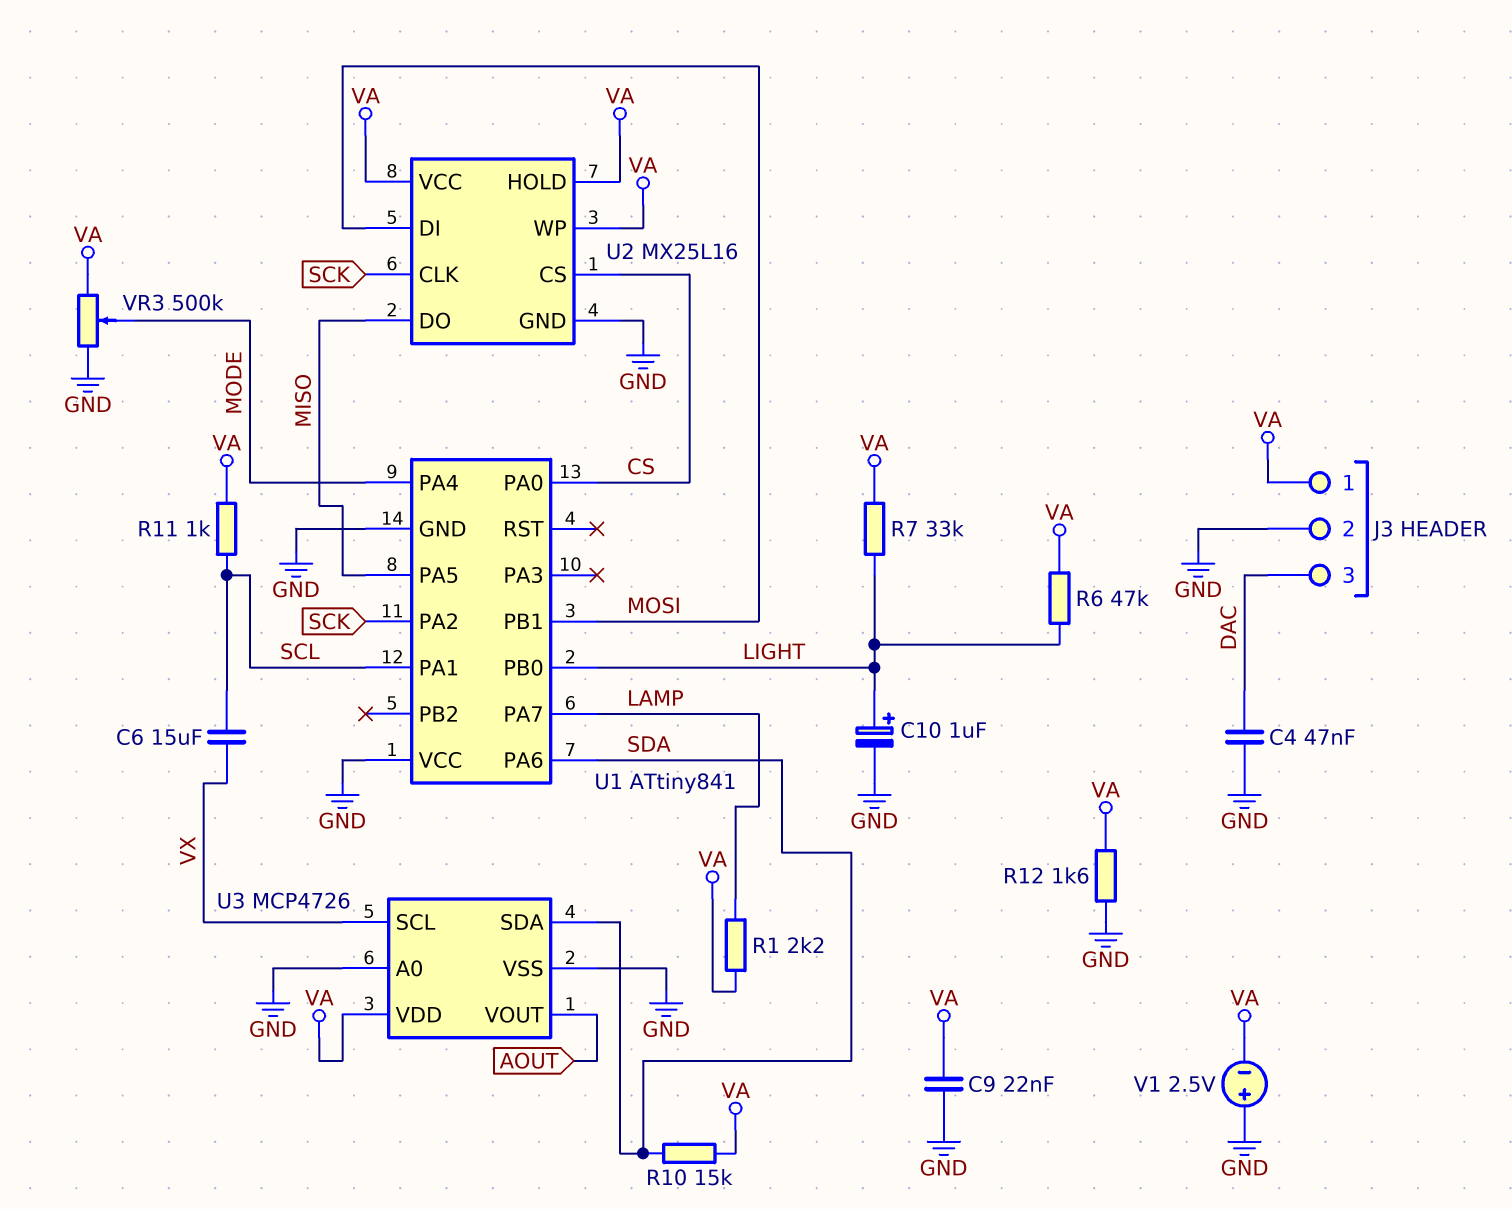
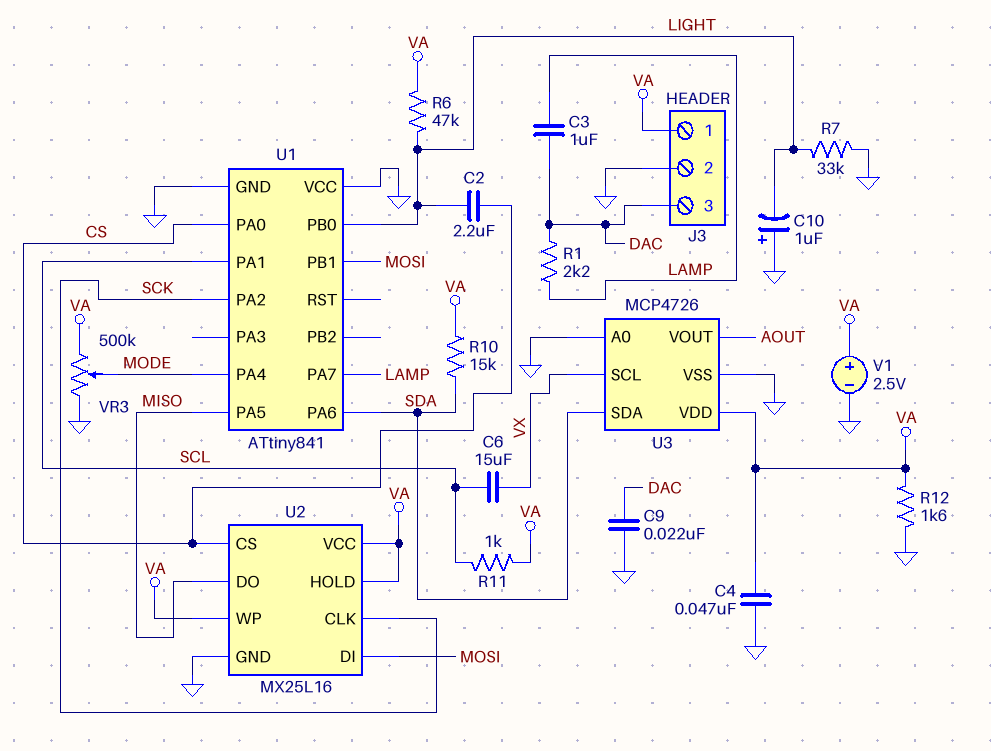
C2: none -> 2.2uF (CS, LIGHT)
C3: none -> 1uF (DAC, LAMP)
C4: 47nF (DAC, GND) -> 47nF (GND, VA)
C9: 22nF (GND, VA) -> 22nF (DAC, GND)
C10: 1uF (plus LIGHT, minus GND) -> 1uF (plus GND, minus LIGHT)
R1: 2.2k (LAMP, VA) -> 2.2k (DAC, LAMP)
R7: 33k (LIGHT, VA) -> 33k (GND, LIGHT)
V1: 2.5V (plus GND, minus VA) -> 2.5V (plus VA, minus GND)

